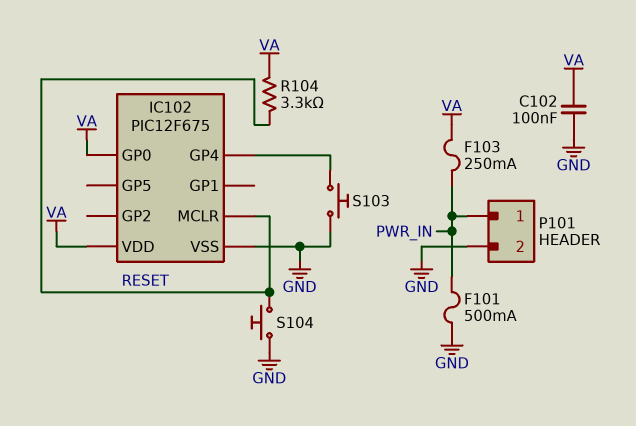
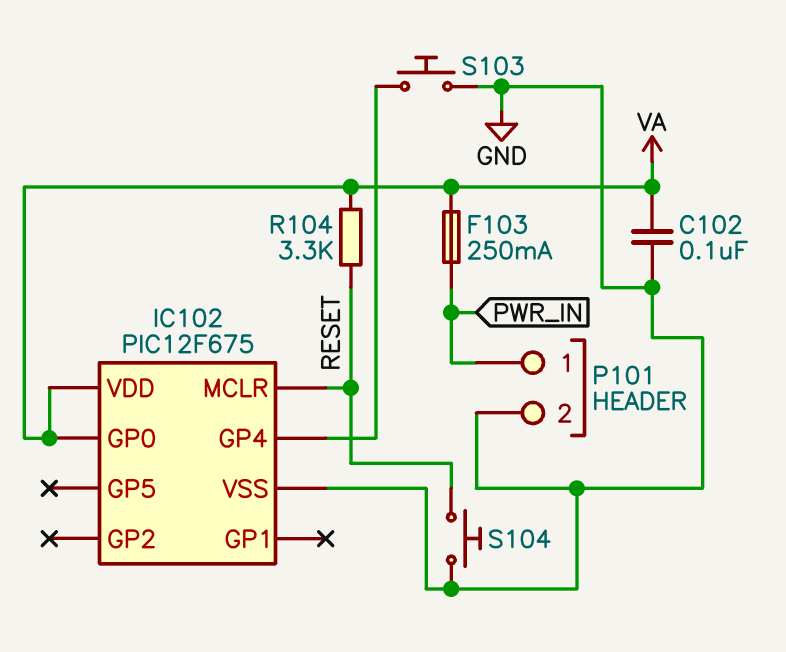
F101: 500mA (GND, PWR_IN) -> none

